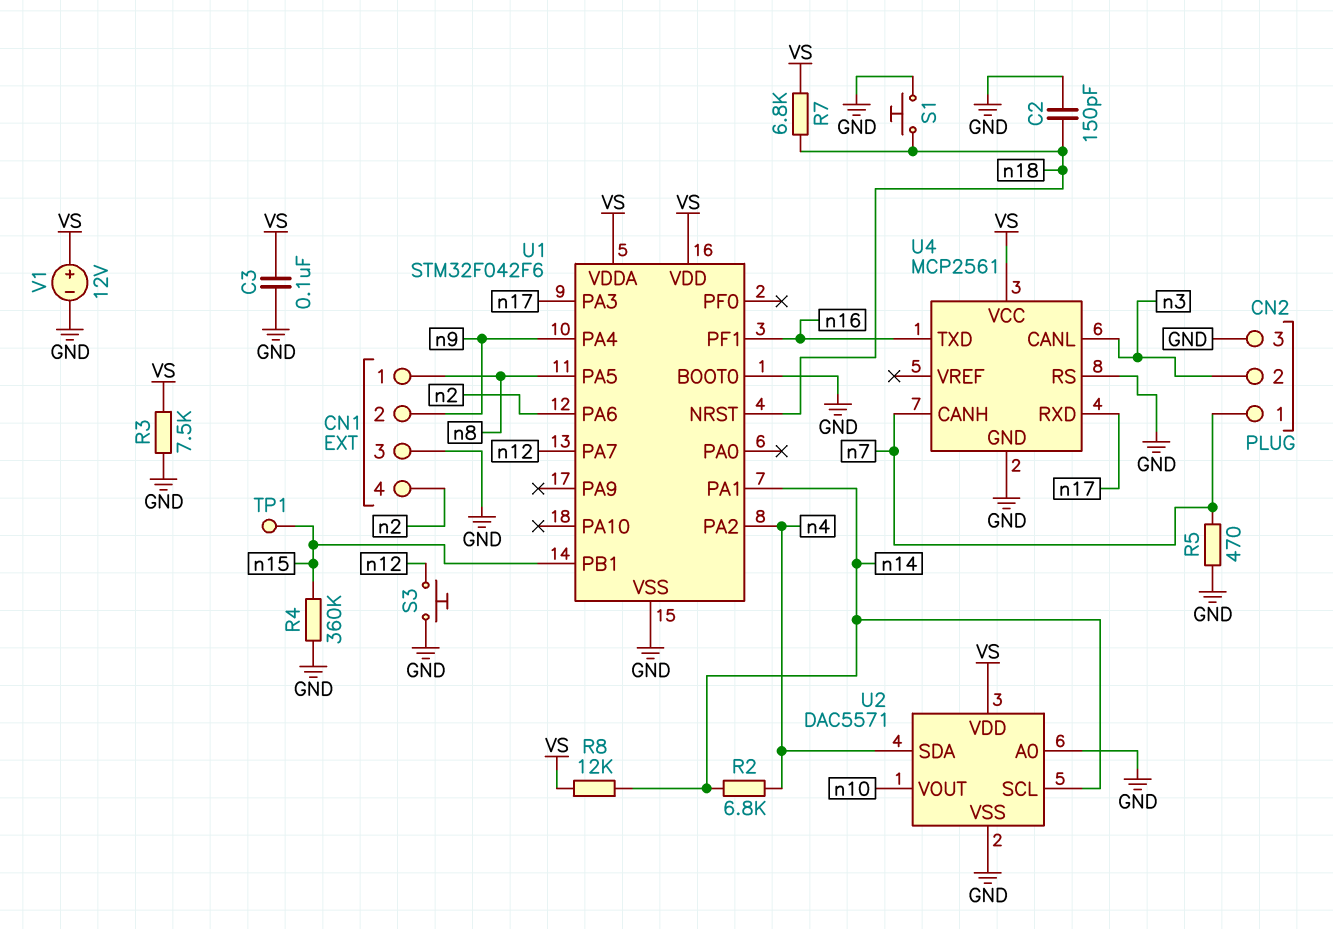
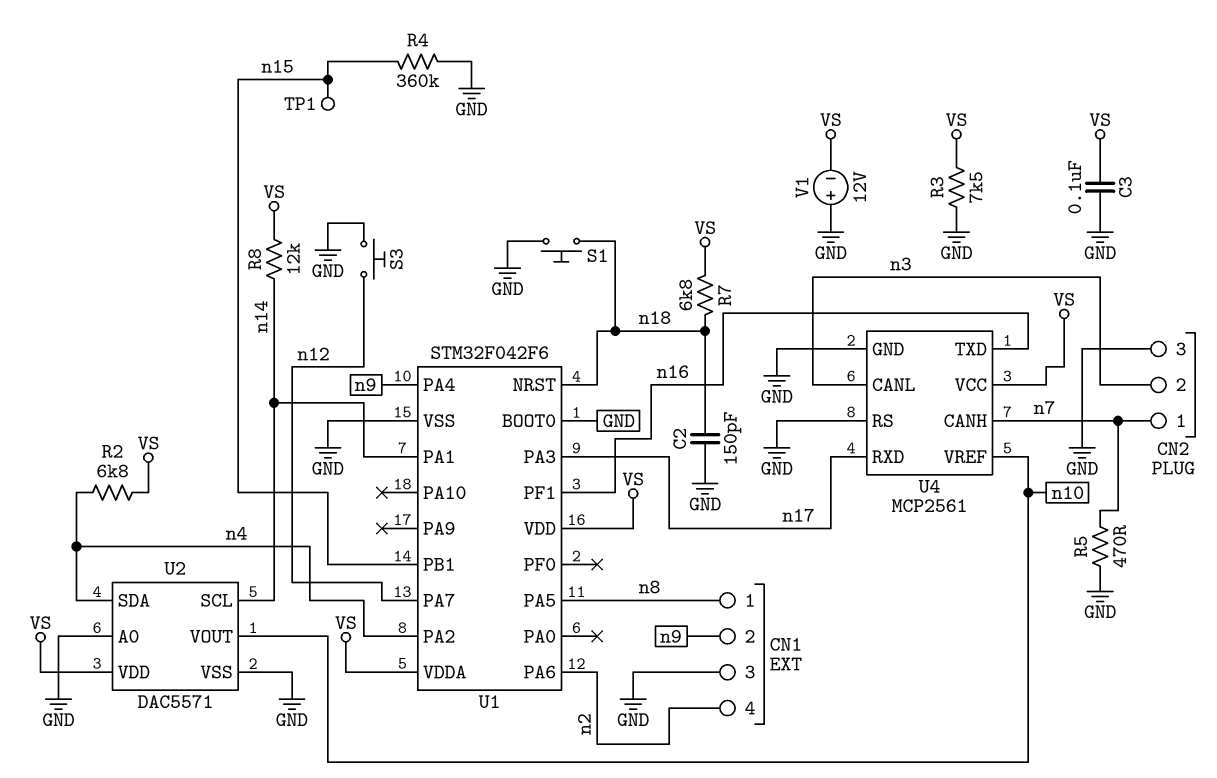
R2: 6.8k (n4, n14) -> 6.8k (VS, n4)
U4 pin VREF: none -> n10
V1: 12V (plus VS, minus GND) -> 12V (plus GND, minus VS)

